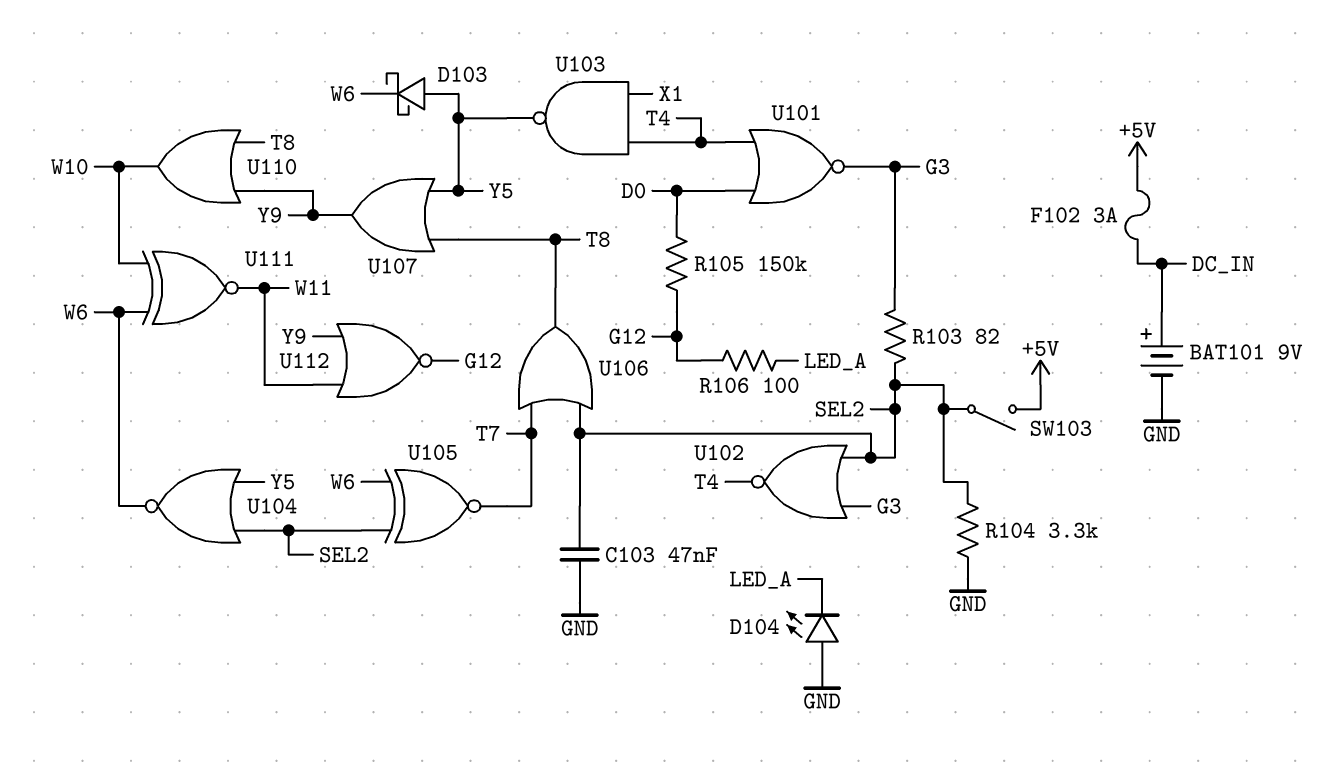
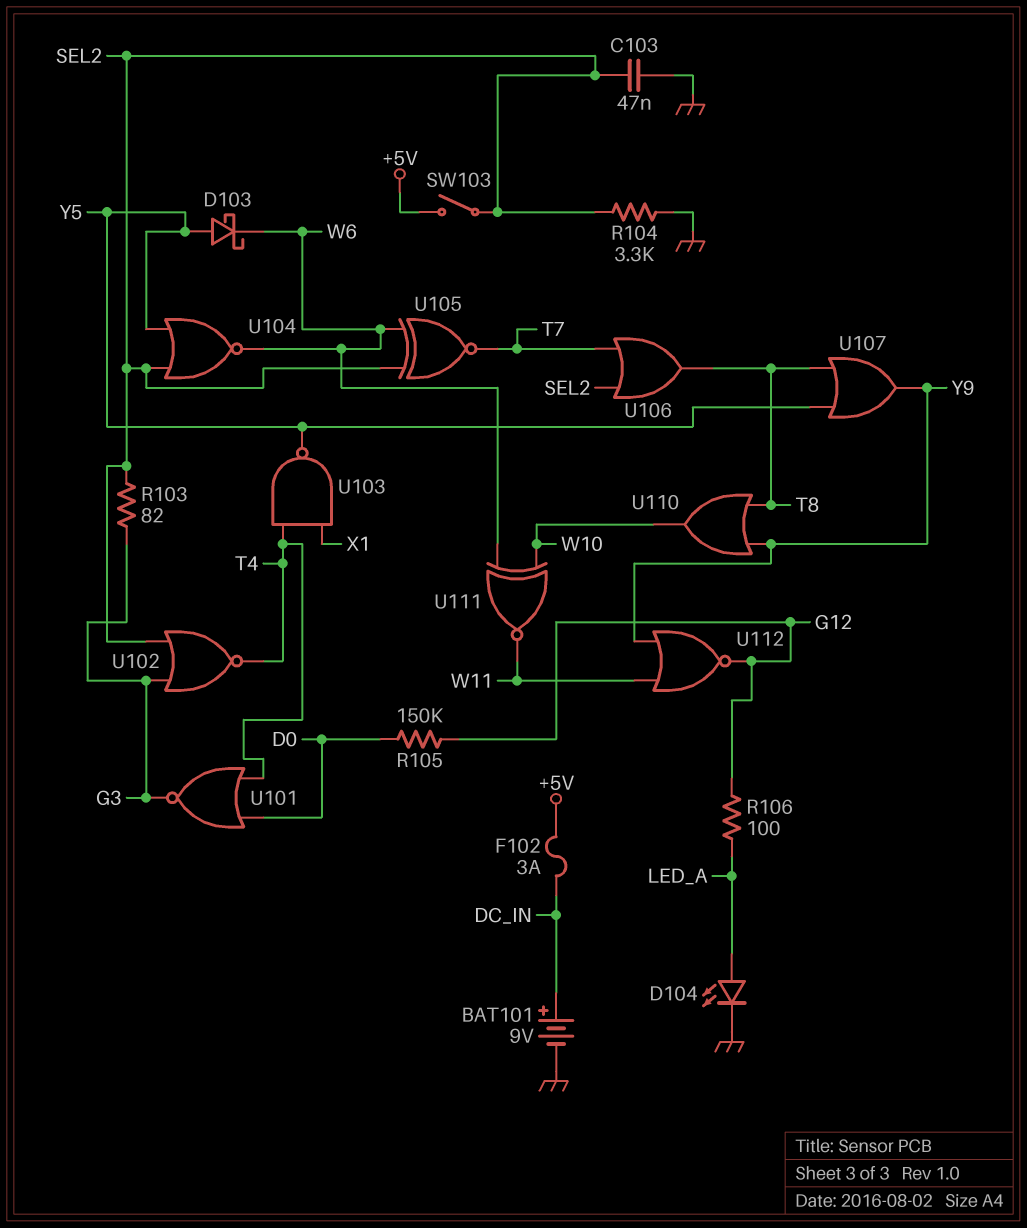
D104: LED (A GND, K LED_A) -> LED (A LED_A, K GND)

